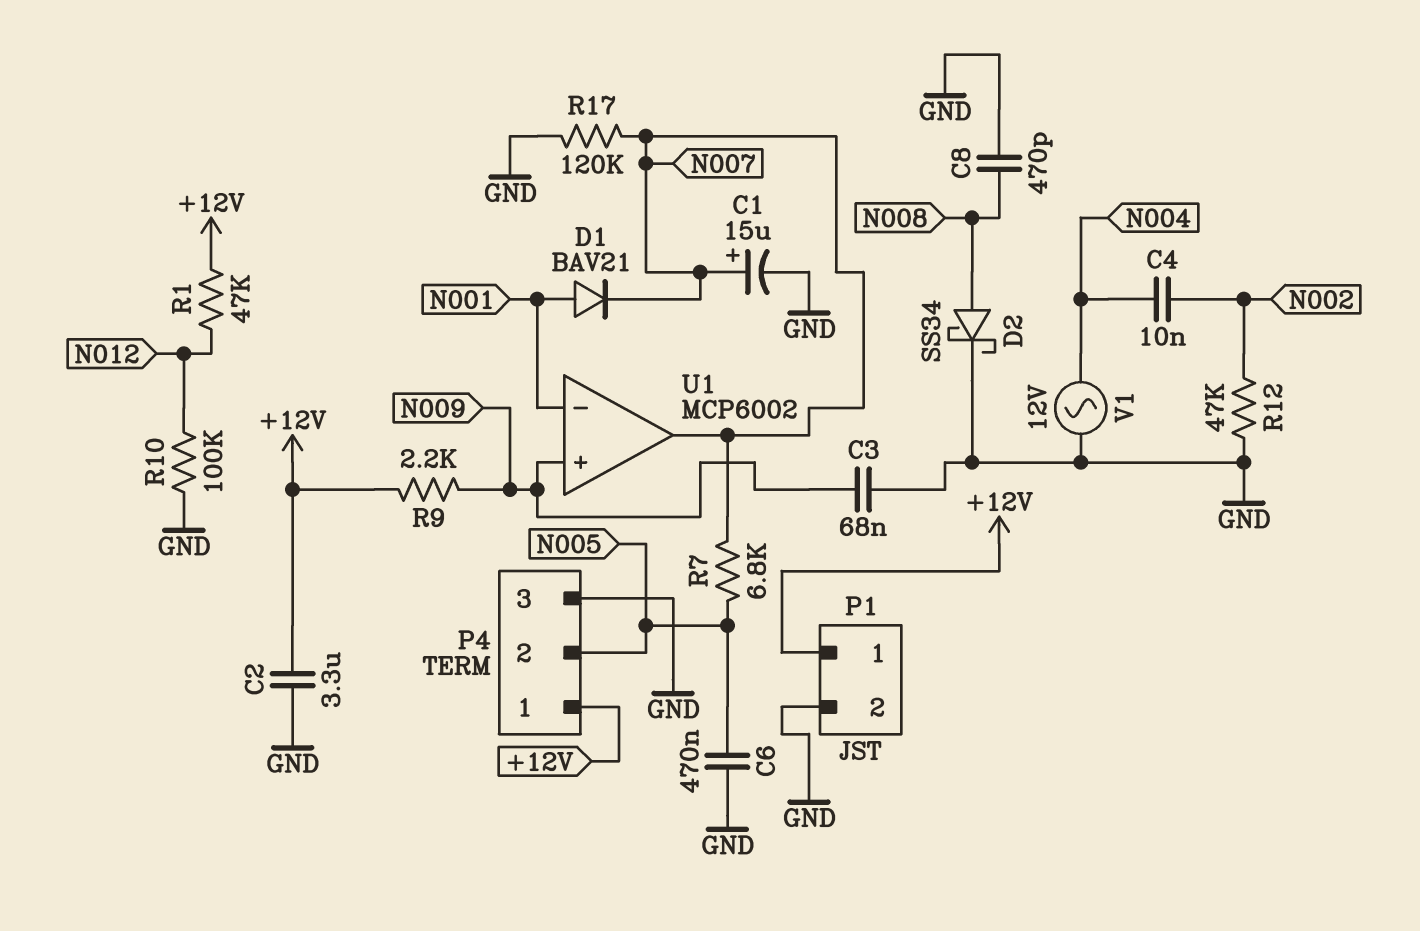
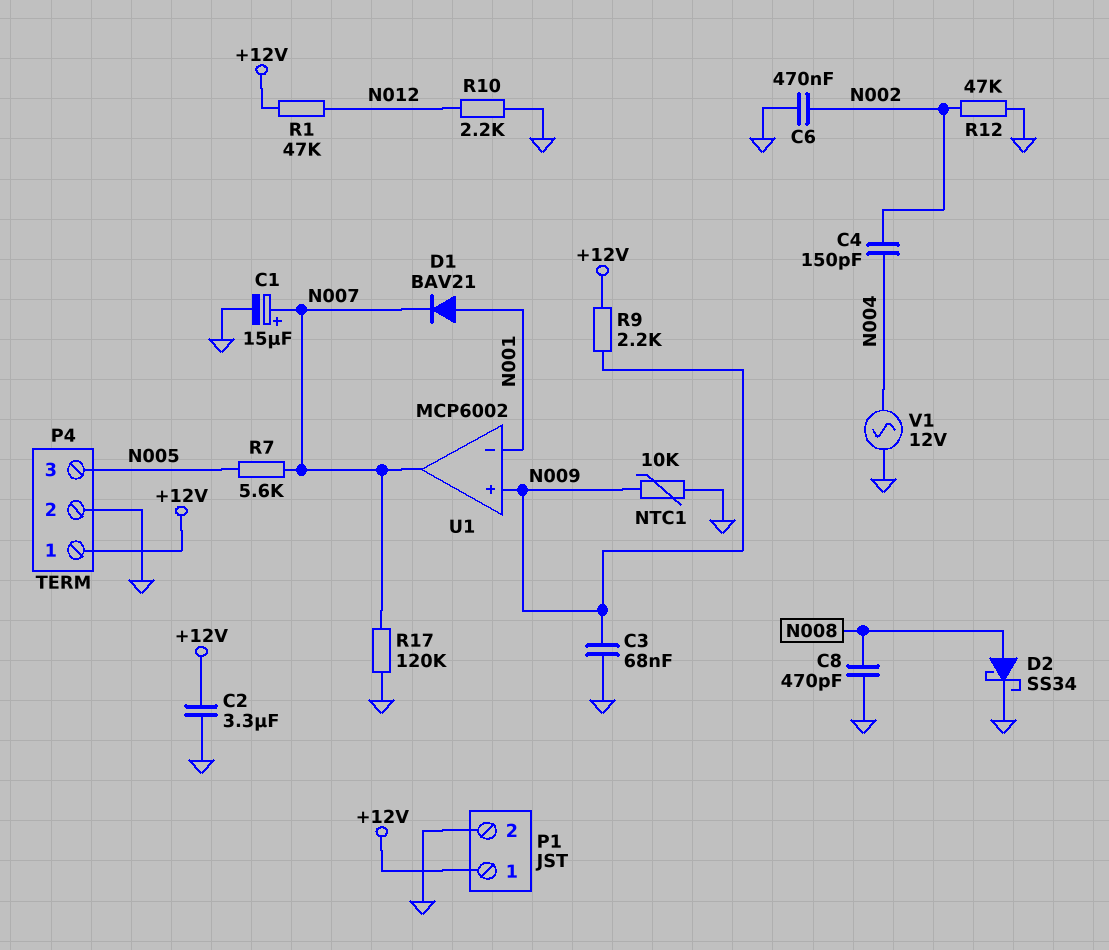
C4: 10nF (N002, N004) -> 150pF (N002, N004)
C6: 470nF (GND, N005) -> 470nF (GND, N002)
NTC1: none -> 10k (GND, N009)
P4 pin 2: N005 -> GND
P4 pin 3: GND -> N005
R7: 6.8k (N005, N007) -> 5.6k (N005, N007)
R10: 100k (GND, N012) -> 2.2k (GND, N012)

